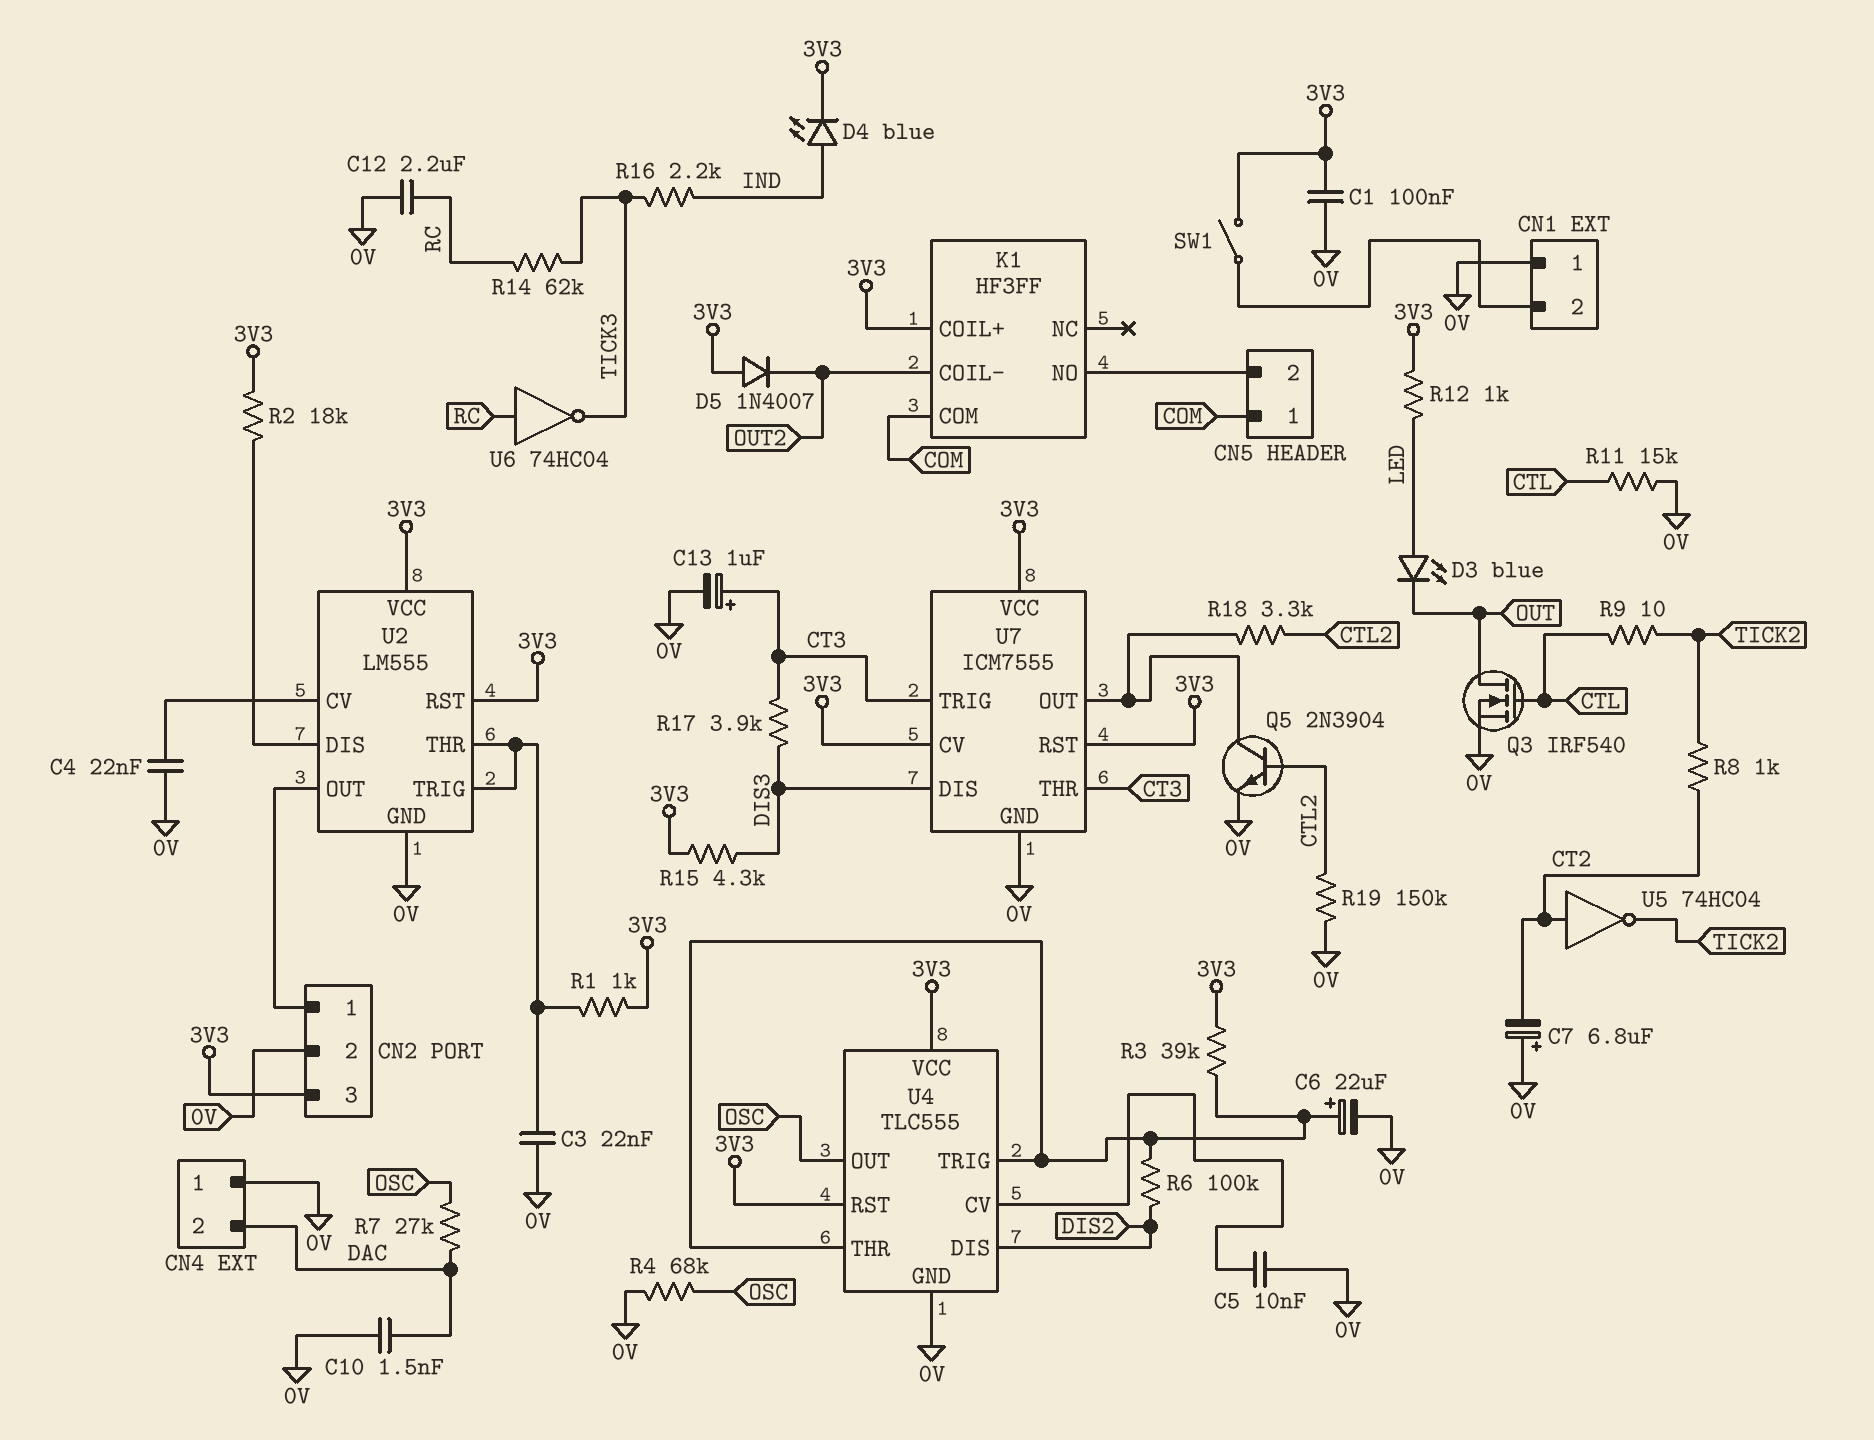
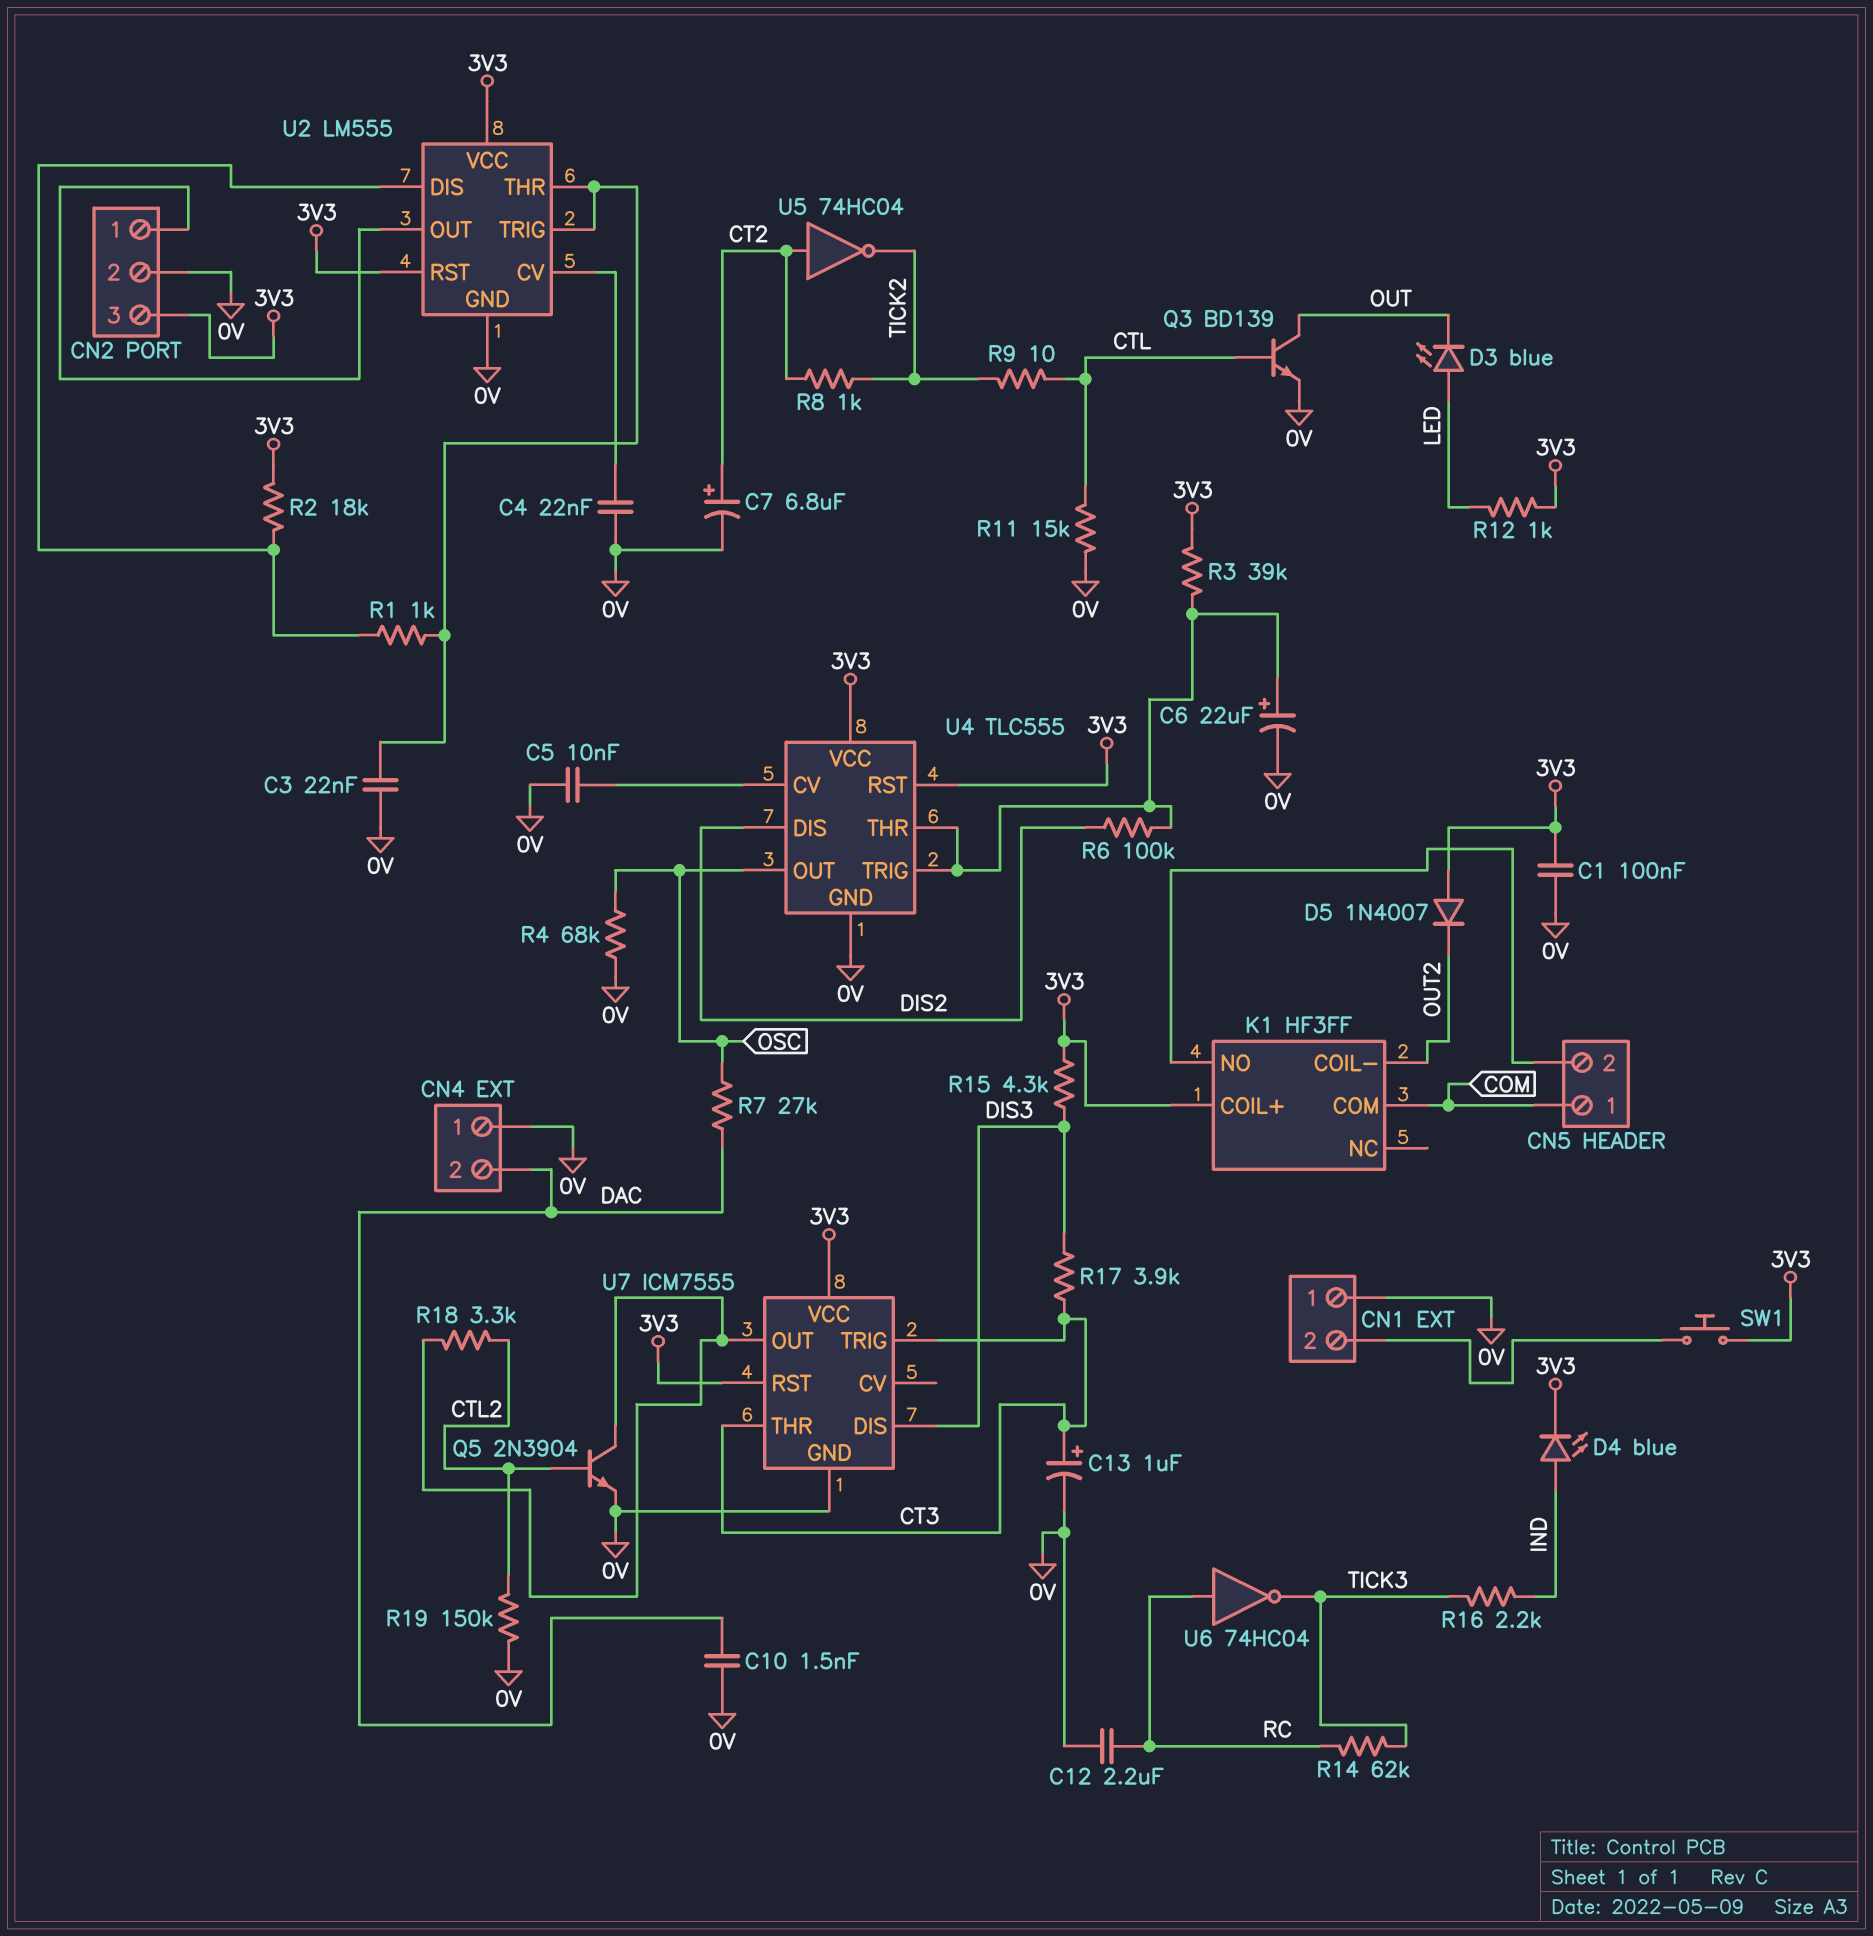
C7: 6.8uF (plus 0V, minus CT2) -> 6.8uF (plus CT2, minus 0V)
Q3: NMOS IRF540 (G CTL, D OUT, S 0V) -> NPN BD139 (B CTL, C OUT, E 0V)
R1: 1k (3V3, U2/THR) -> 1k (U2/DIS, U2/THR)
SW1: switch (3V3, CN1/2) -> button (3V3, CN1/2)
U7 pin CV: 3V3 -> none

